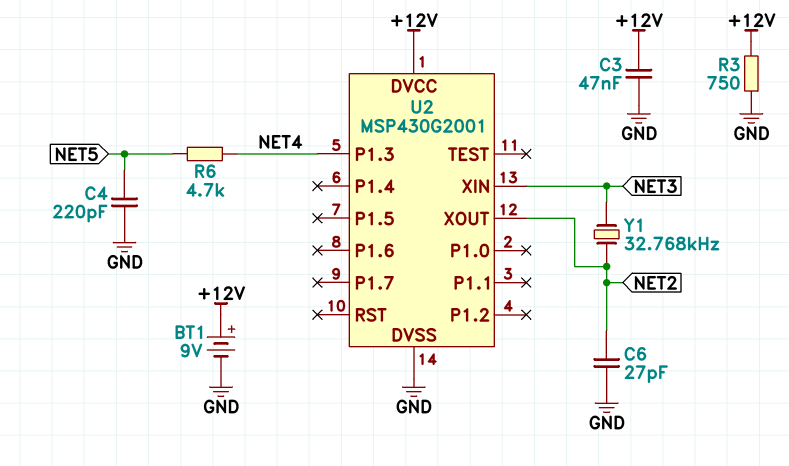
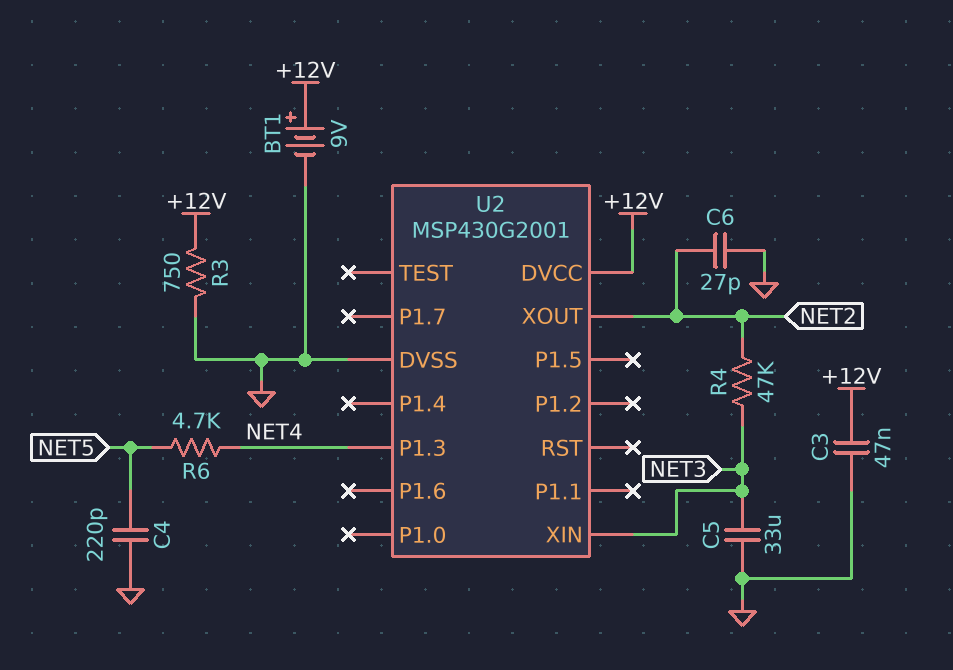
C5: none -> 33uF (GND, NET3)
R4: none -> 47k (NET2, NET3)
Y1: 32.768kHz (NET2, NET3) -> none

